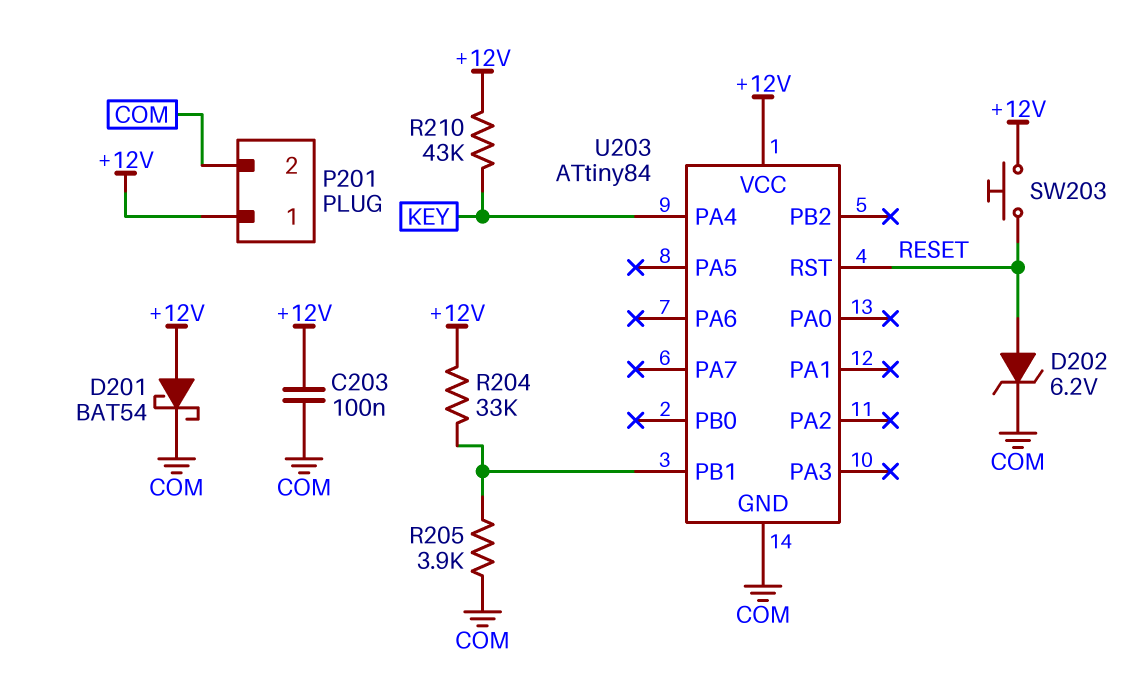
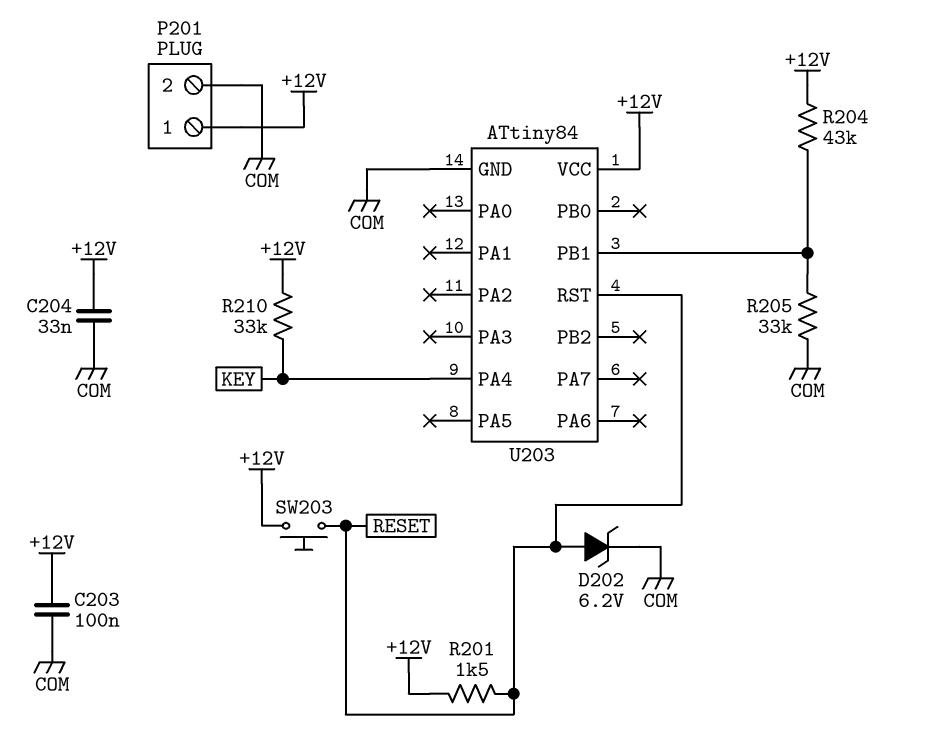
C204: none -> 33nF (+12V, COM)
D201: schottky BAT54 (A +12V, K COM) -> none
R201: none -> 1.5k (+12V, RESET)
R204: 33k (+12V, U203/PB1) -> 43k (+12V, U203/PB1)
R205: 3.9k (COM, U203/PB1) -> 33k (COM, U203/PB1)
R210: 43k (+12V, KEY) -> 33k (+12V, KEY)

